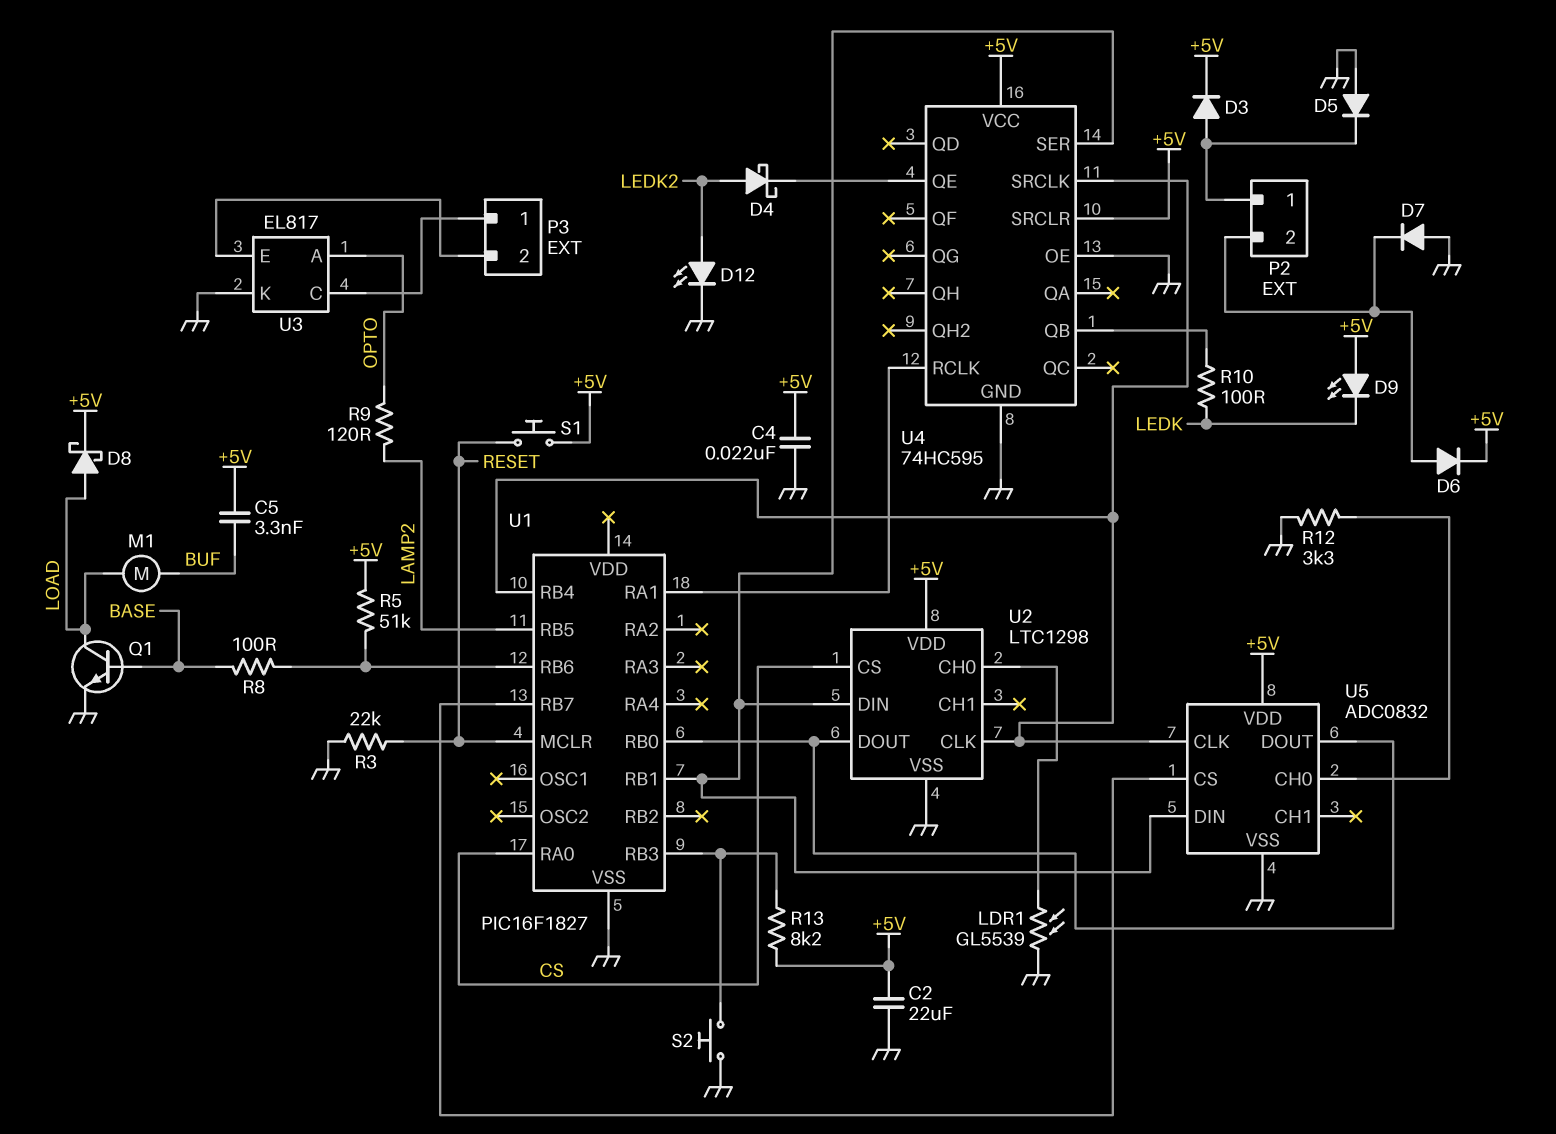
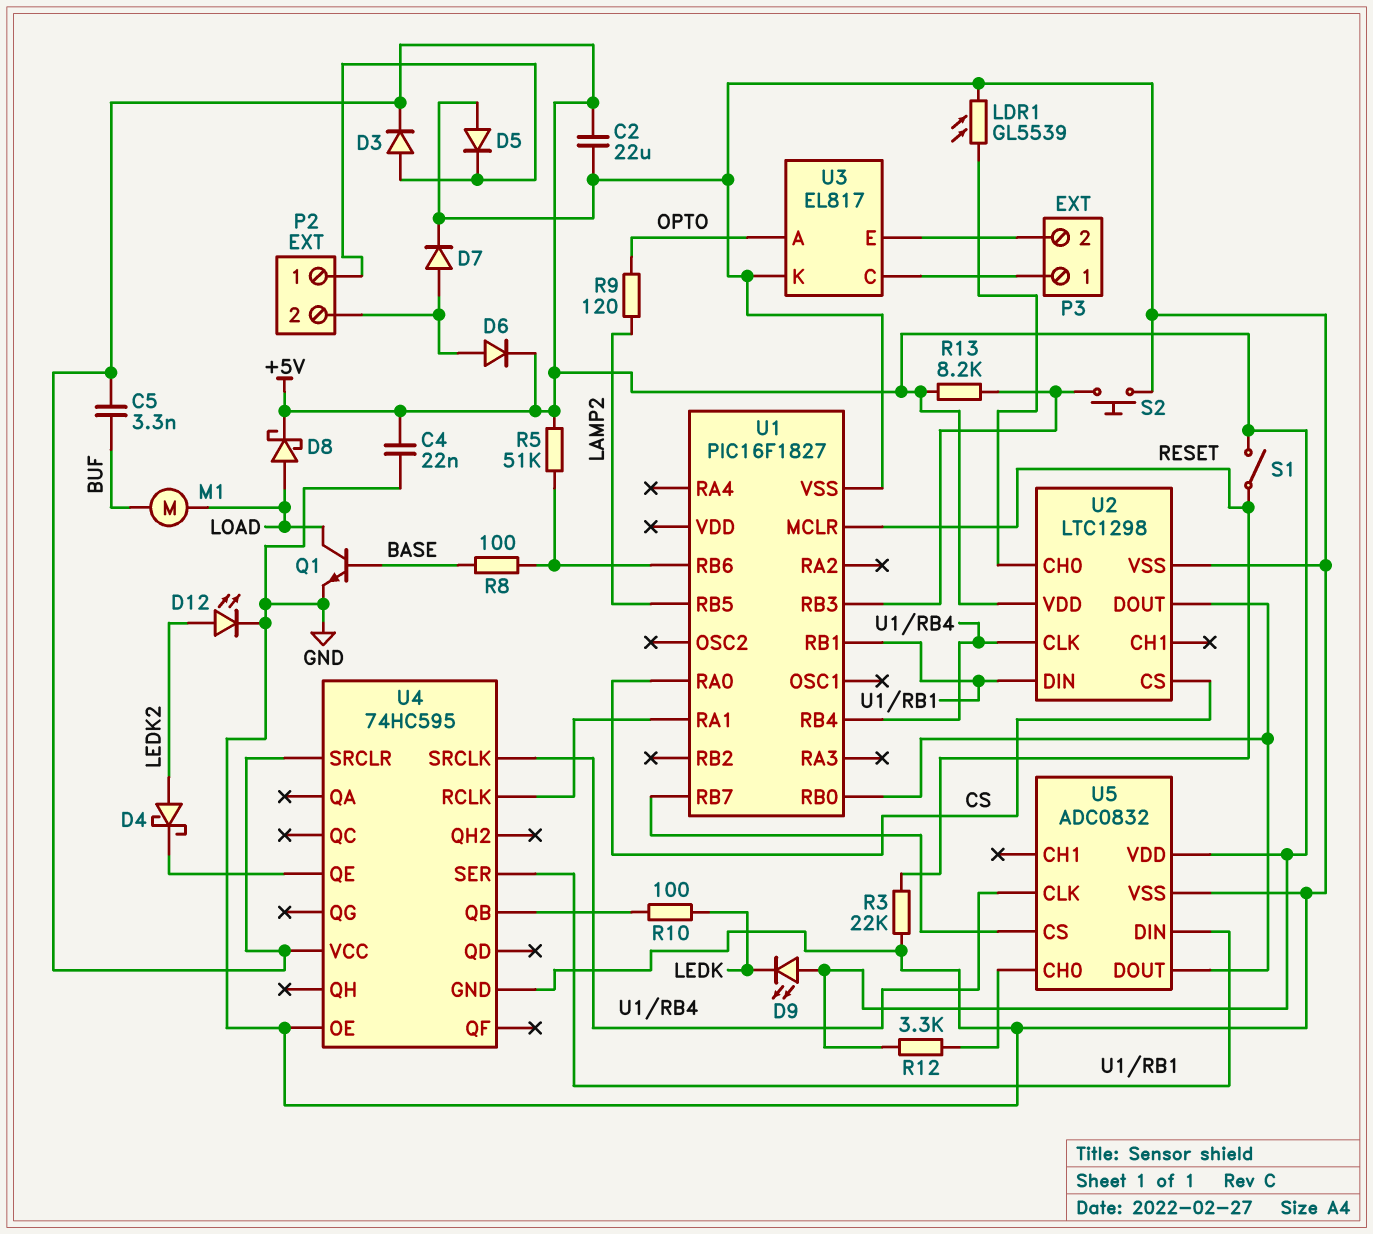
D7: diode (A GND, K P2/2) -> diode (A P2/2, K GND)
R12: 3.3k (GND, U5/CH0) -> 3.3k (+5V, U5/CH0)
S1: button (+5V, RESET) -> switch (+5V, RESET)

